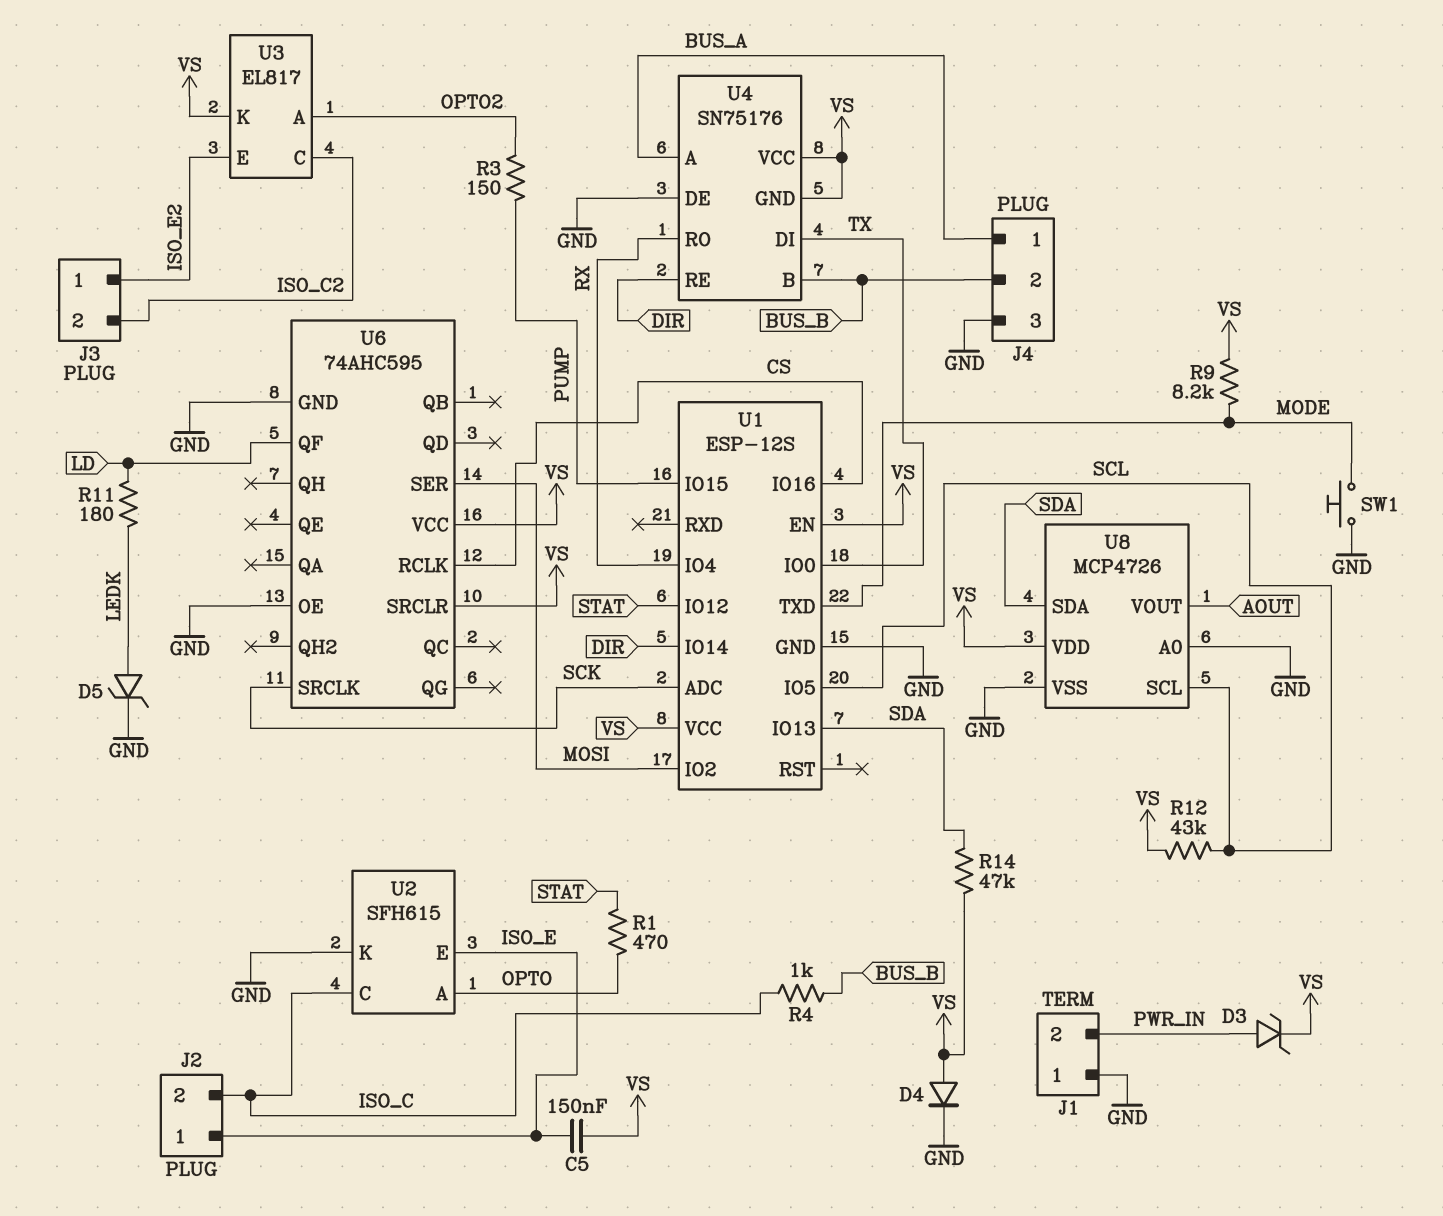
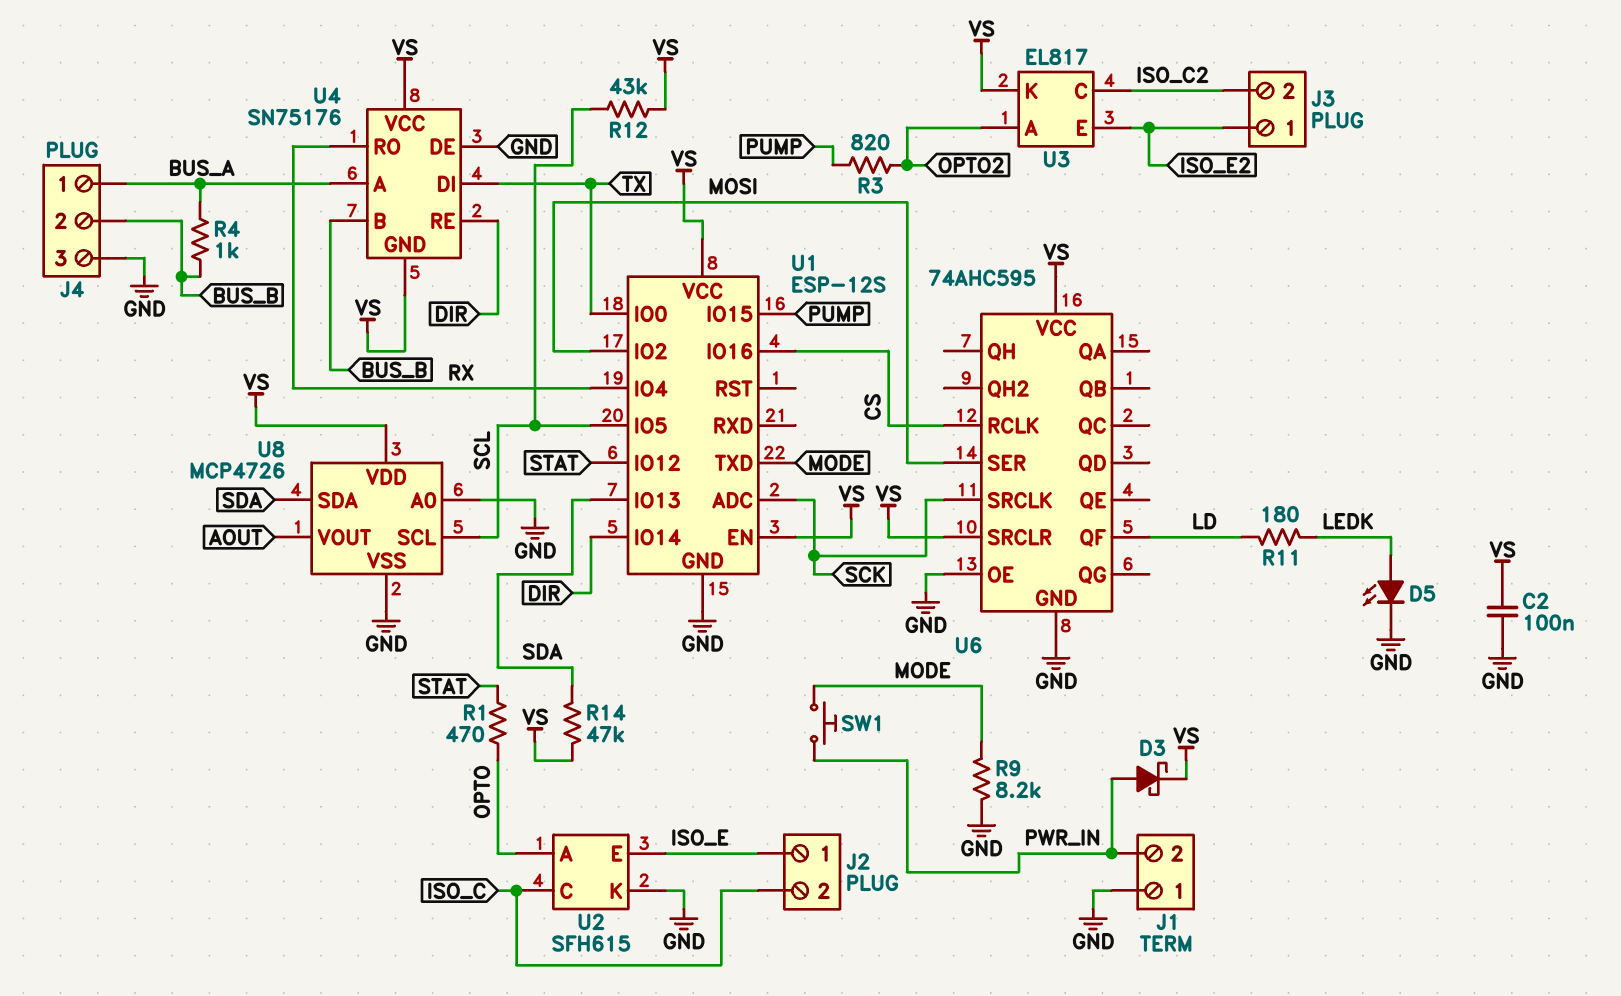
C2: none -> 100nF (GND, VS)
C5: 150nF (ISO_E, VS) -> none
D3: zener (A PWR_IN, K VS) -> schottky (A PWR_IN, K VS)
D4: diode (A VS, K GND) -> none
D5: zener (A LEDK, K GND) -> LED (A LEDK, K GND)
R3: 150 (OPTO2, PUMP) -> 820 (OPTO2, PUMP)
R4: 1k (BUS_B, ISO_C) -> 1k (BUS_A, BUS_B)
R9: 8.2k (MODE, VS) -> 8.2k (GND, MODE)
SW1: button (GND, MODE) -> button (MODE, PWR_IN)

